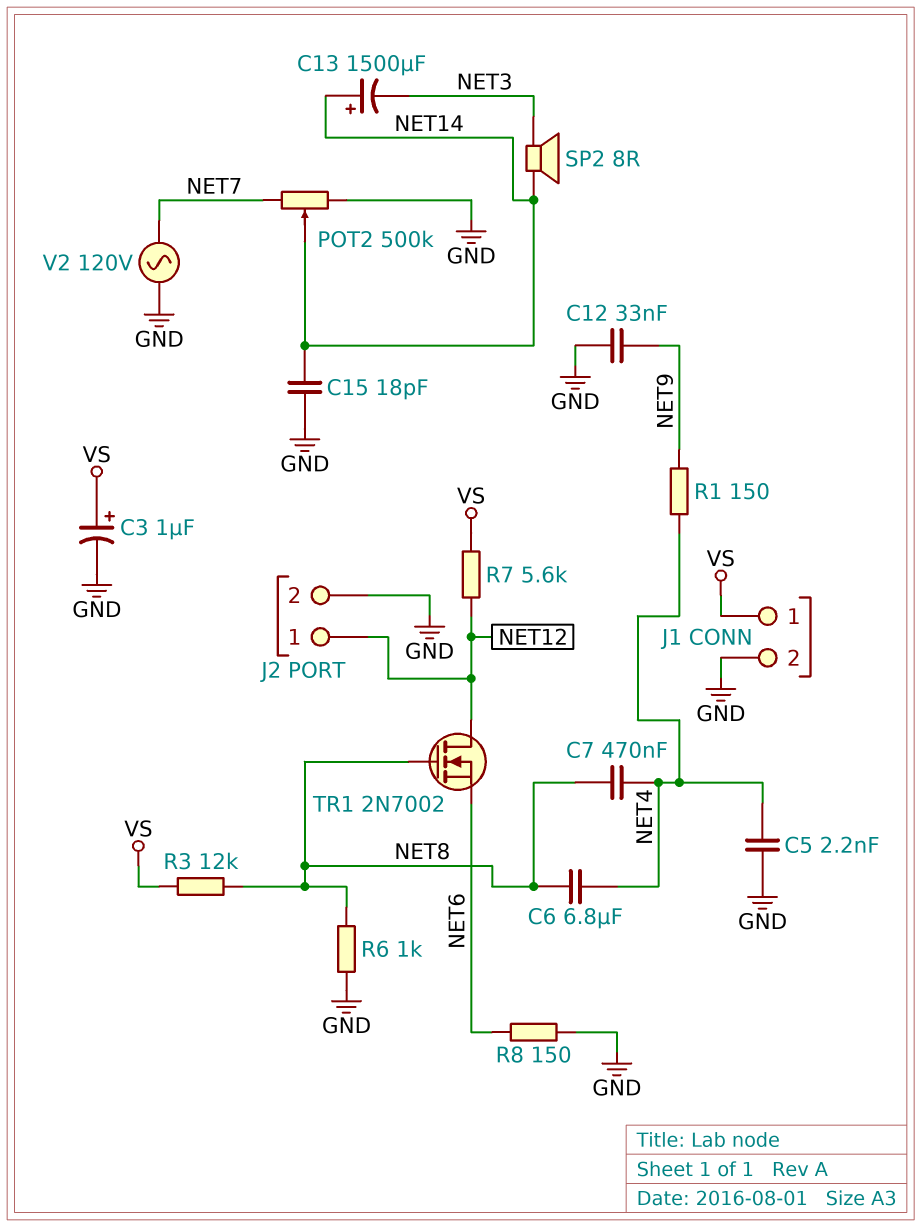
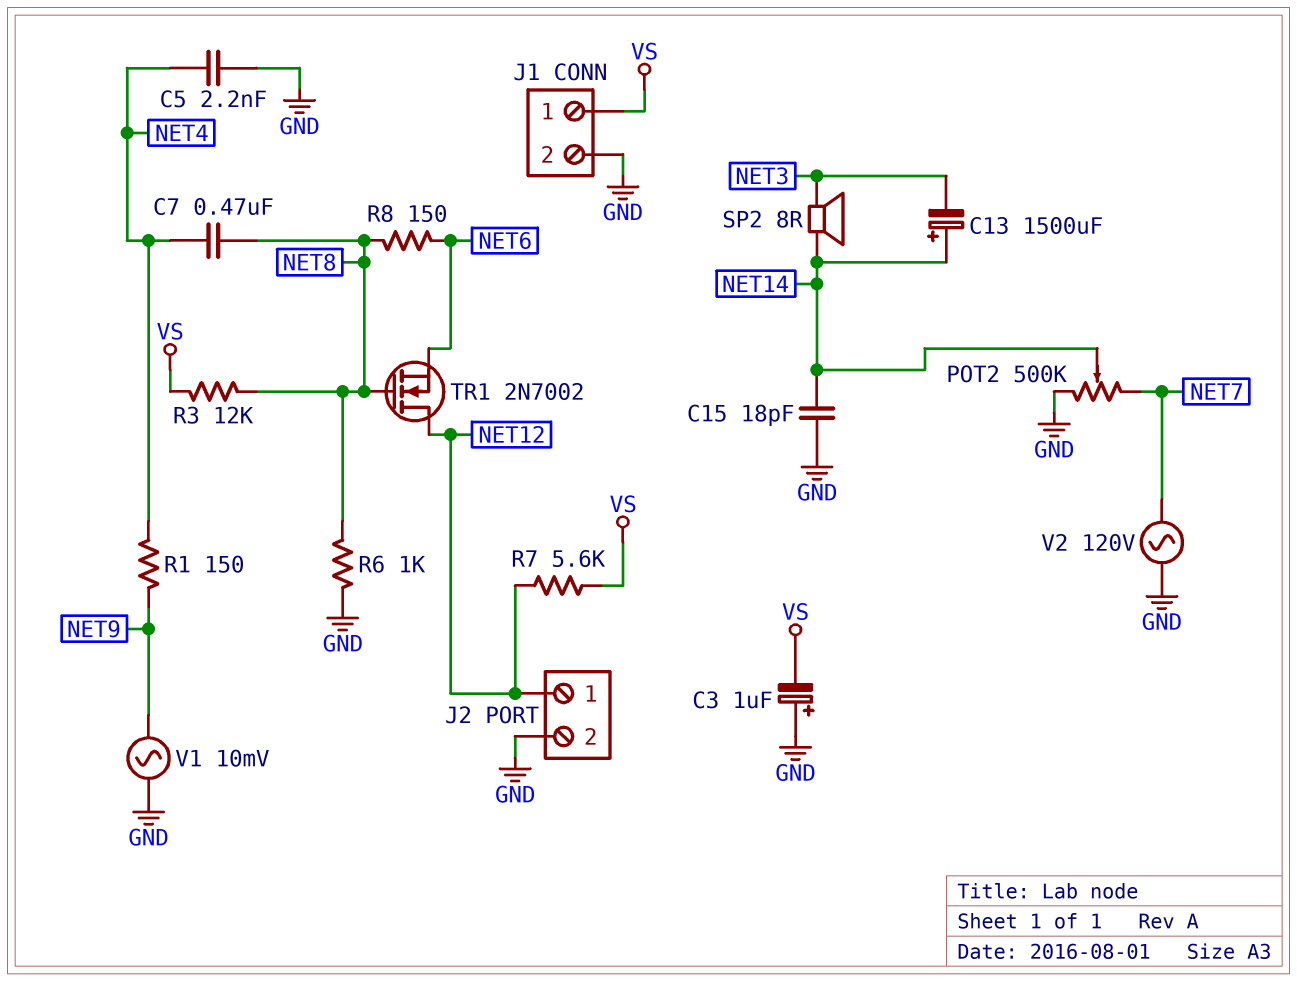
C3: 1uF (plus VS, minus GND) -> 1uF (plus GND, minus VS)
C6: 6.8uF (NET4, NET8) -> none
C12: 33nF (GND, NET9) -> none
R8: 150 (GND, NET6) -> 150 (NET6, NET8)
V1: none -> AC 10mV (GND, NET9)

